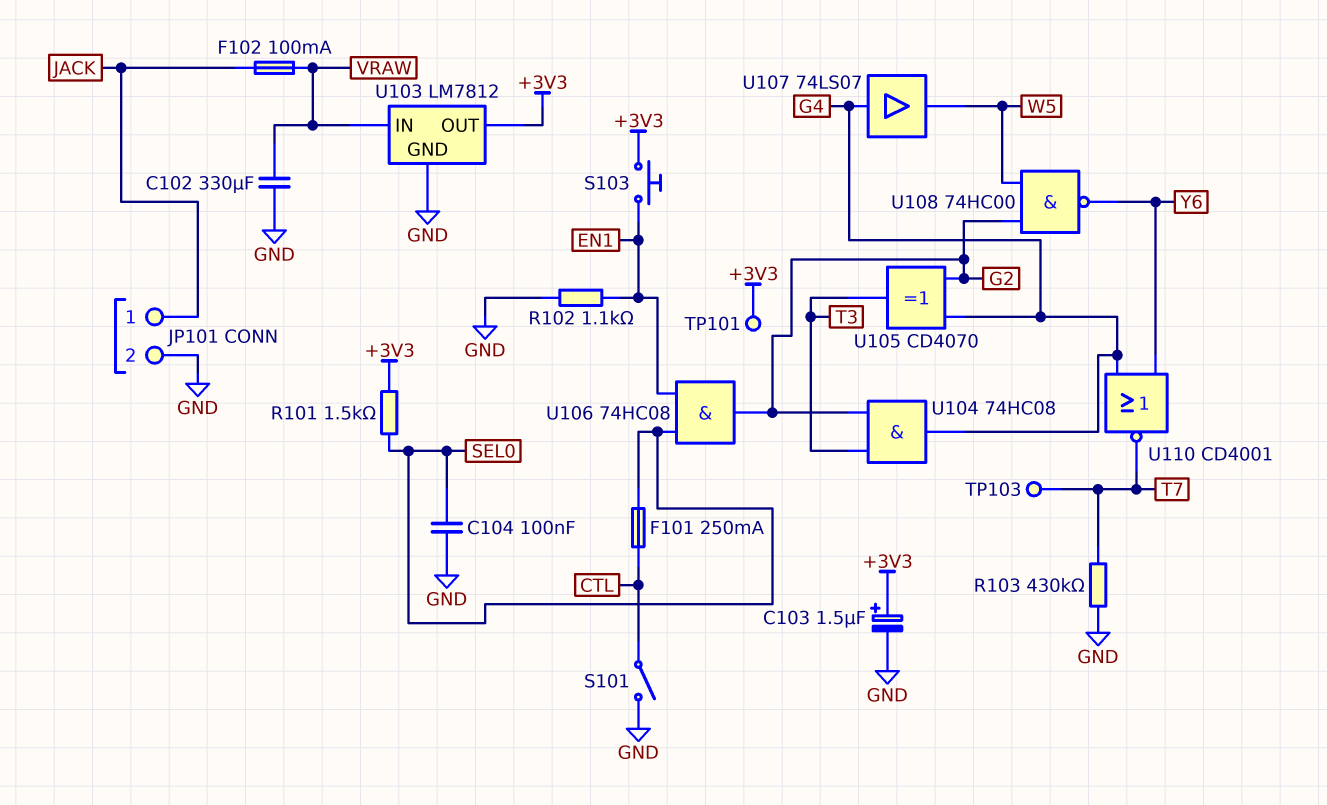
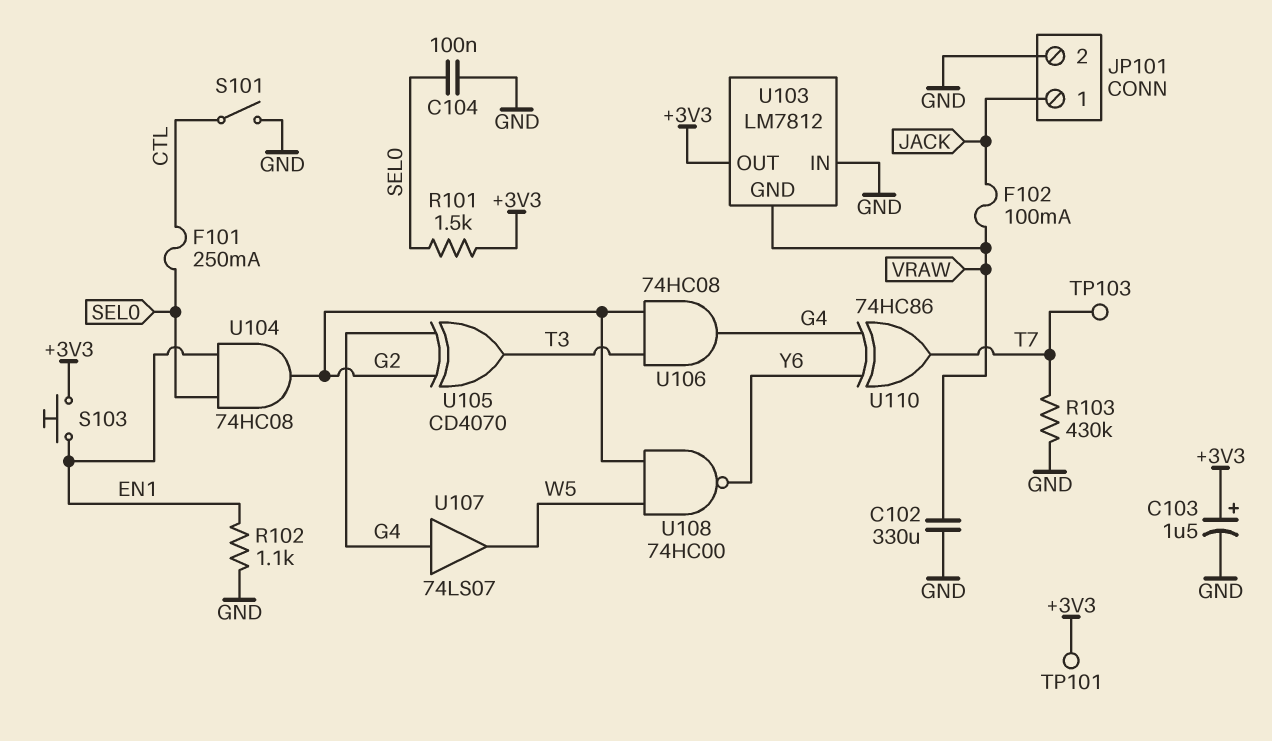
U103 pin GND: GND -> VRAW
U103 pin IN: VRAW -> GND
U104: AND 74HC08 (in G2, in T3, out G4) -> AND 74HC08 (in EN1, in SEL0, out G2)
U106: AND 74HC08 (in EN1, in SEL0, out G2) -> AND 74HC08 (in G2, in T3, out G4)
U110: NOR CD4001 (in G4, in Y6, out T7) -> XOR 74HC86 (in G4, in Y6, out T7)

